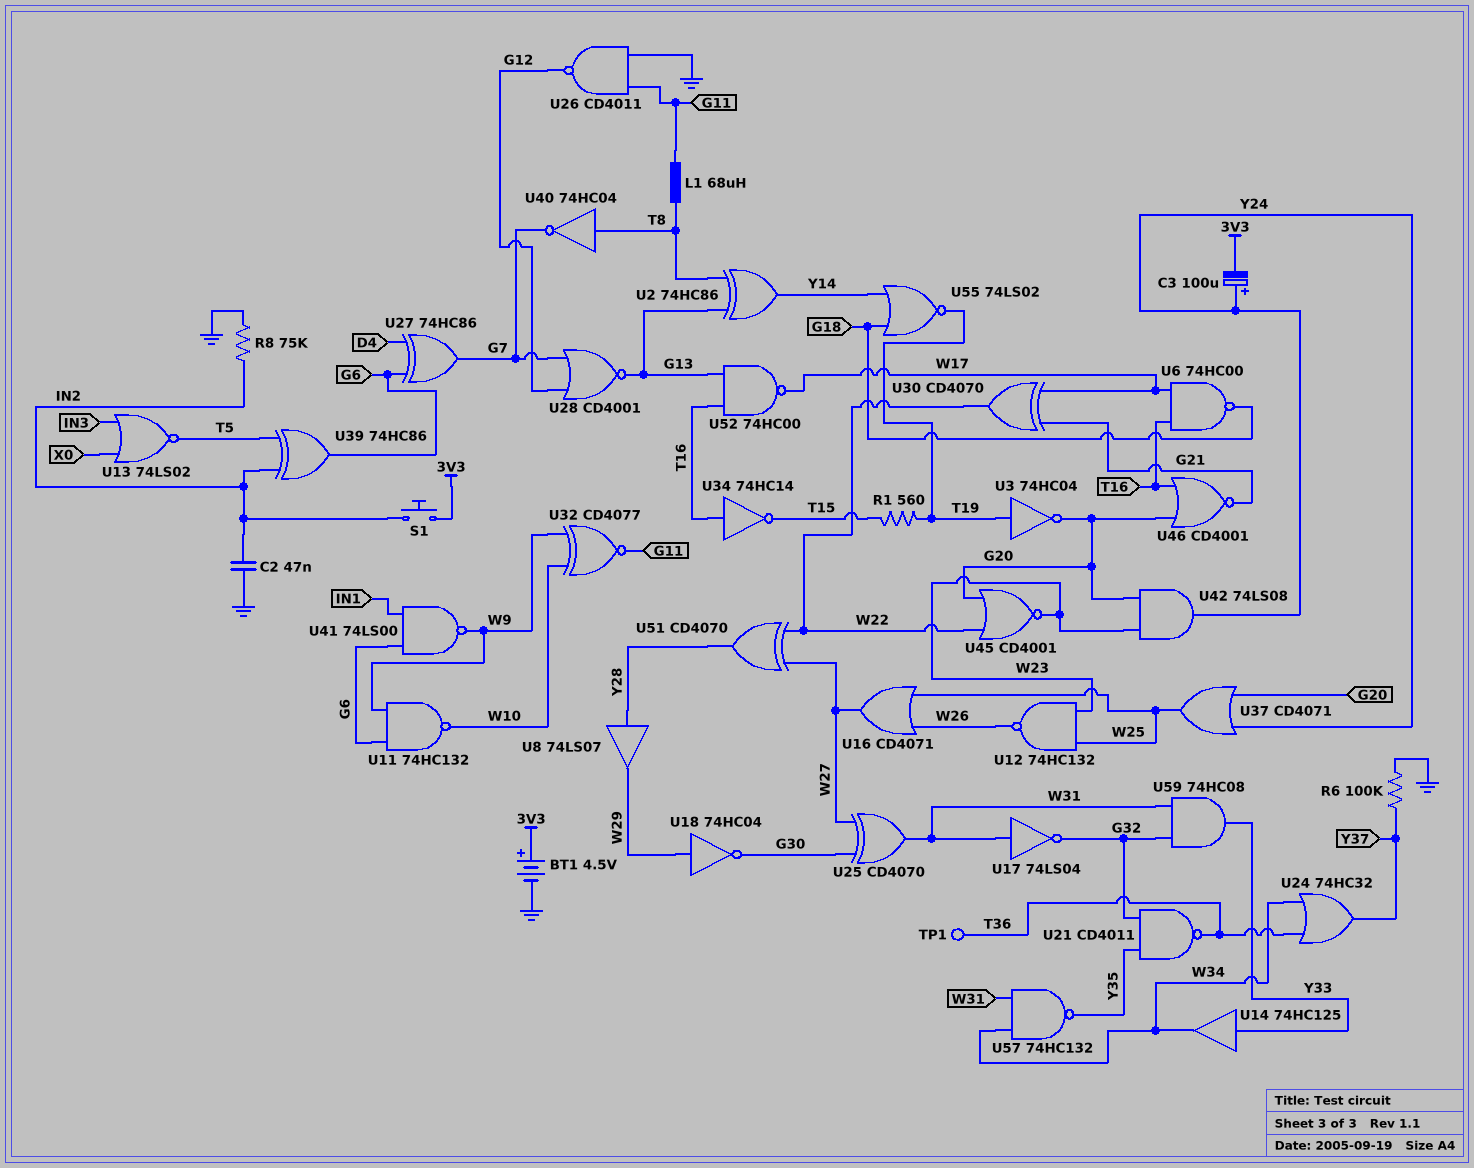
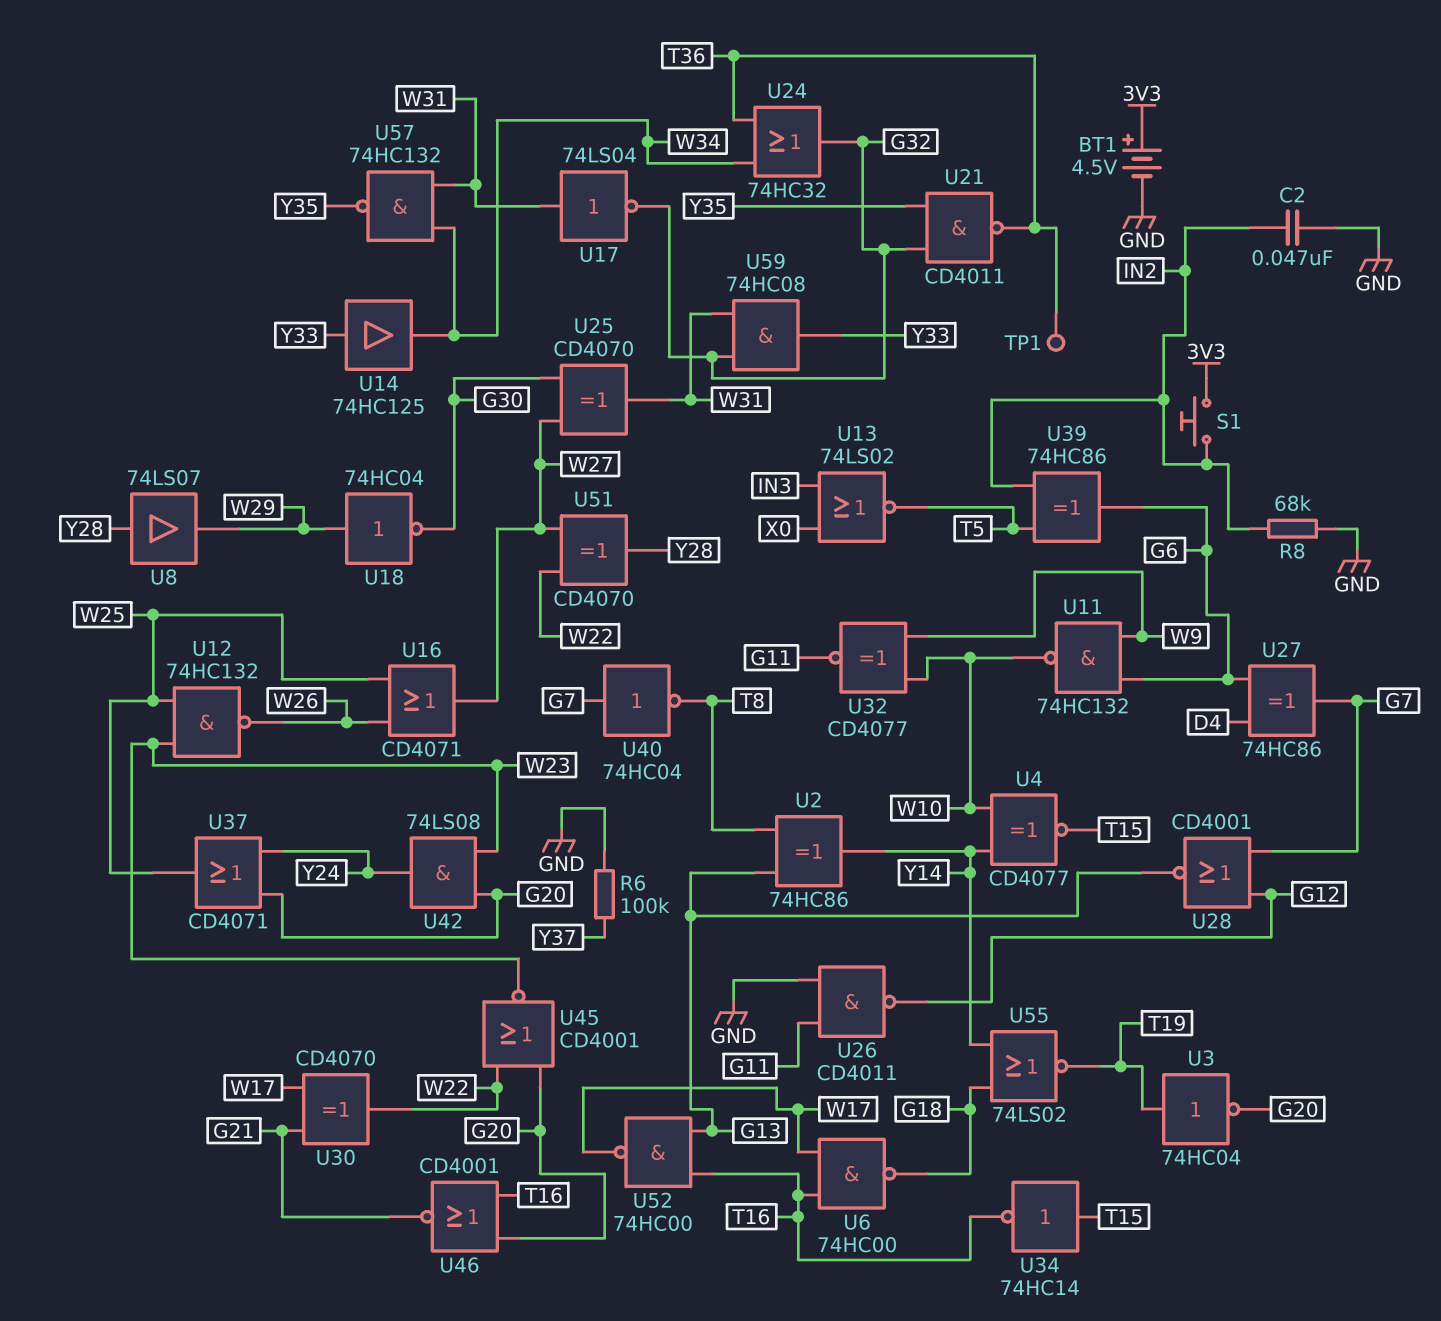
C3: 100uF (plus Y24, minus 3V3) -> none
L1: 68uH (G11, T8) -> none
R1: 560 (T15, T19) -> none
R8: 75k (GND, IN2) -> 68k (GND, IN2)
U4: none -> XNOR CD4077 (in W10, in Y14, out T15)
U24: OR 74HC32 (in T36, in W34, out Y37) -> OR 74HC32 (in T36, in W34, out G32)
U34: NOT 74HC14 (in T16, out T15) -> NOT 74HC14 (in T15, out T16)
U40: NOT 74HC04 (in T8, out G7) -> NOT 74HC04 (in G7, out T8)
U41: NAND 74LS00 (in G6, in IN1, out W9) -> none

